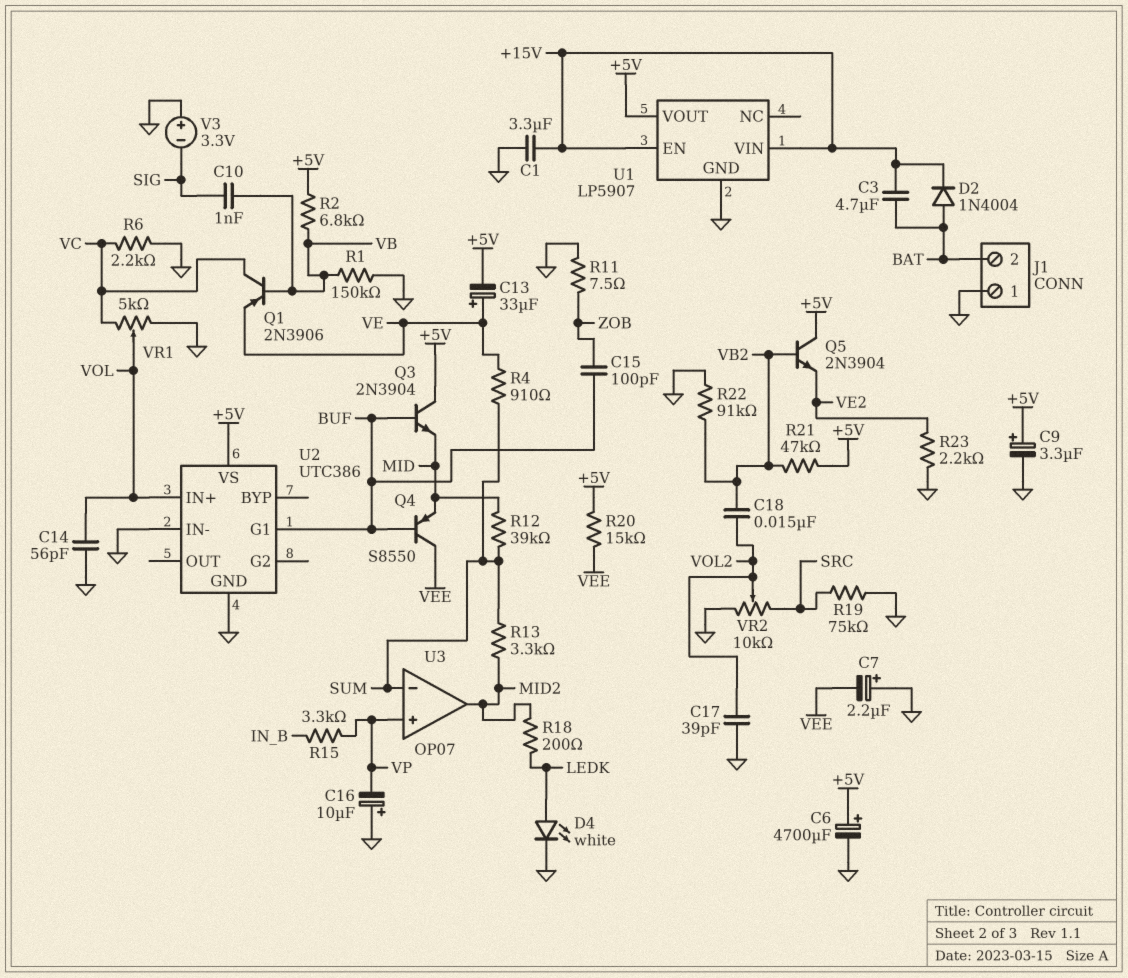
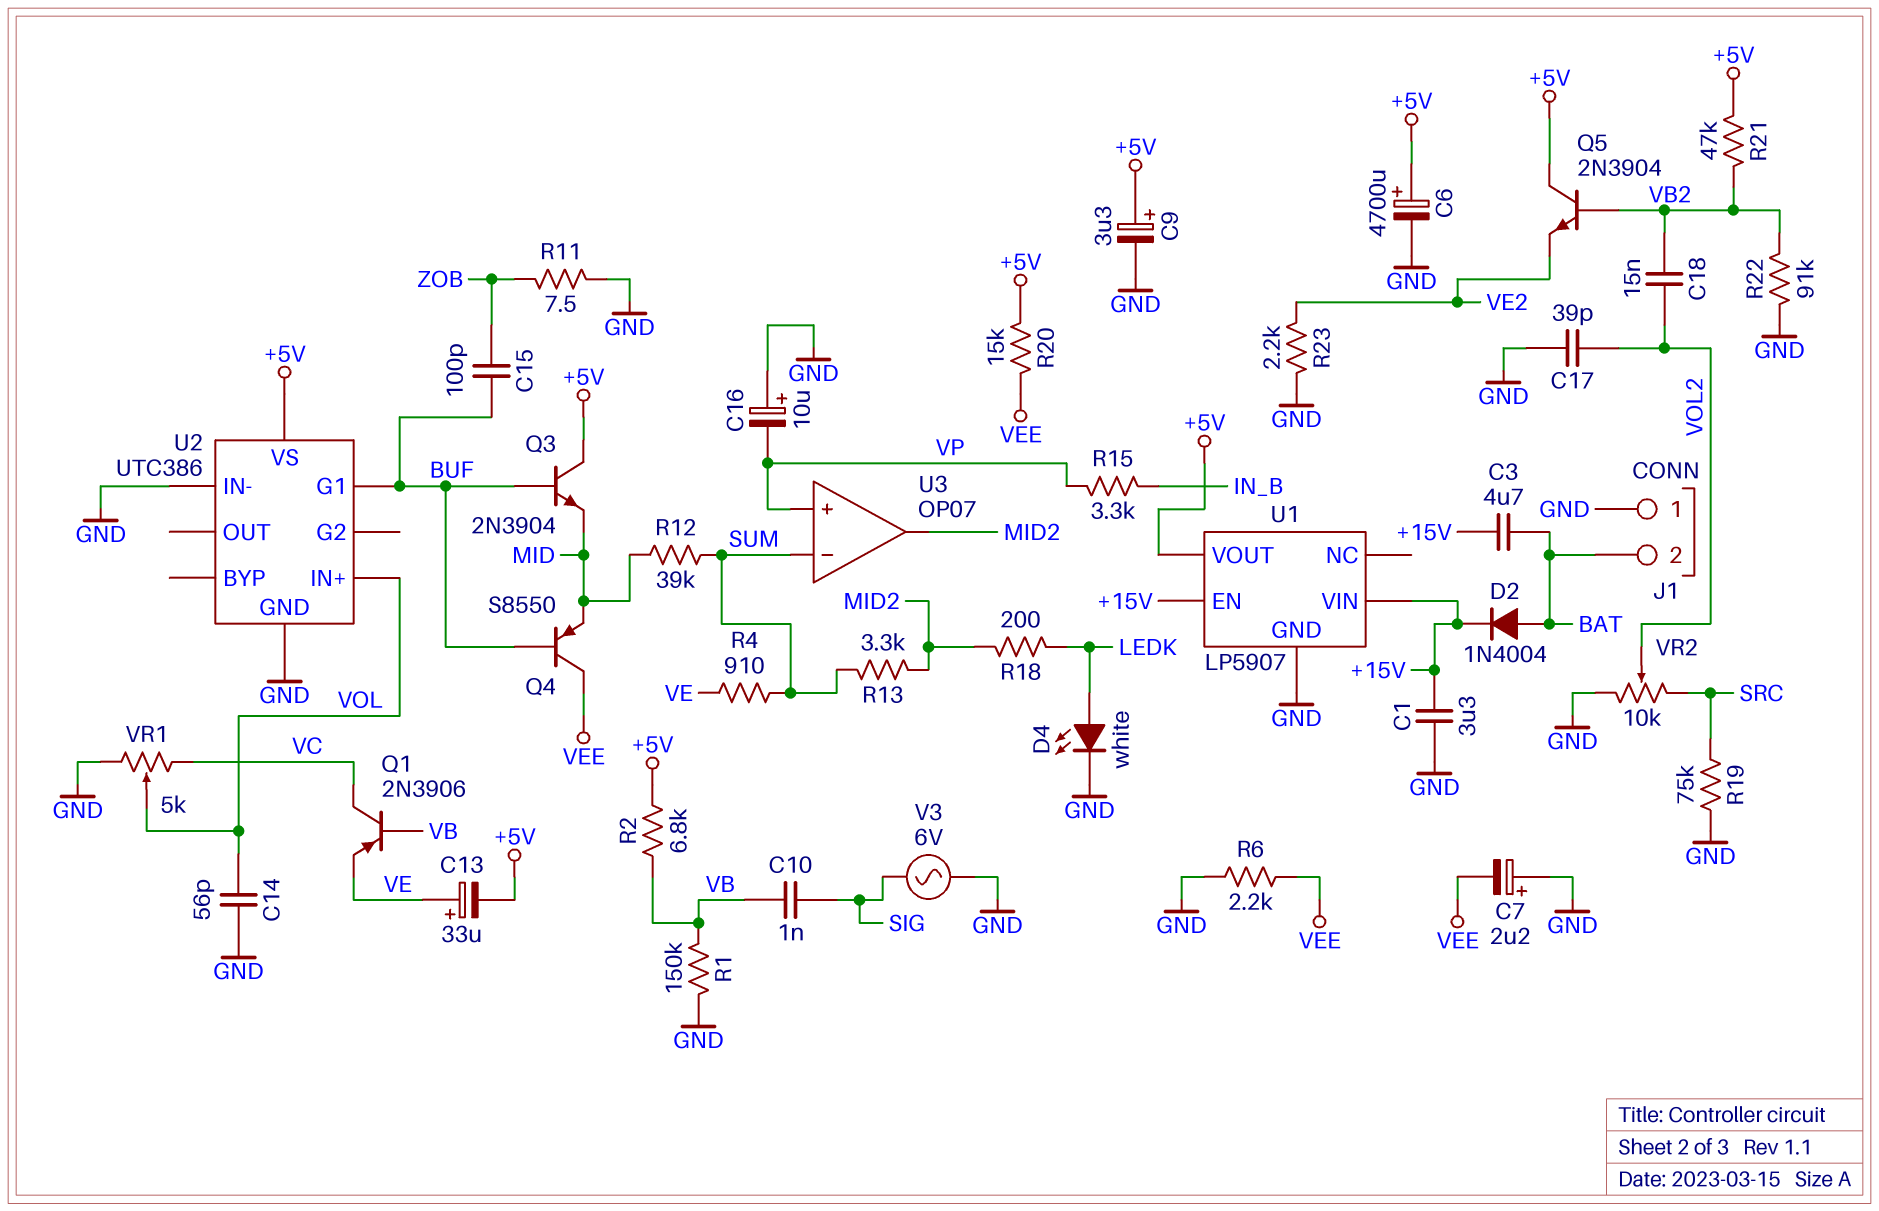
R6: 2.2k (GND, VC) -> 2.2k (GND, VEE)
V3: 3.3V (plus GND, minus SIG) -> AC 6V (GND, SIG)

